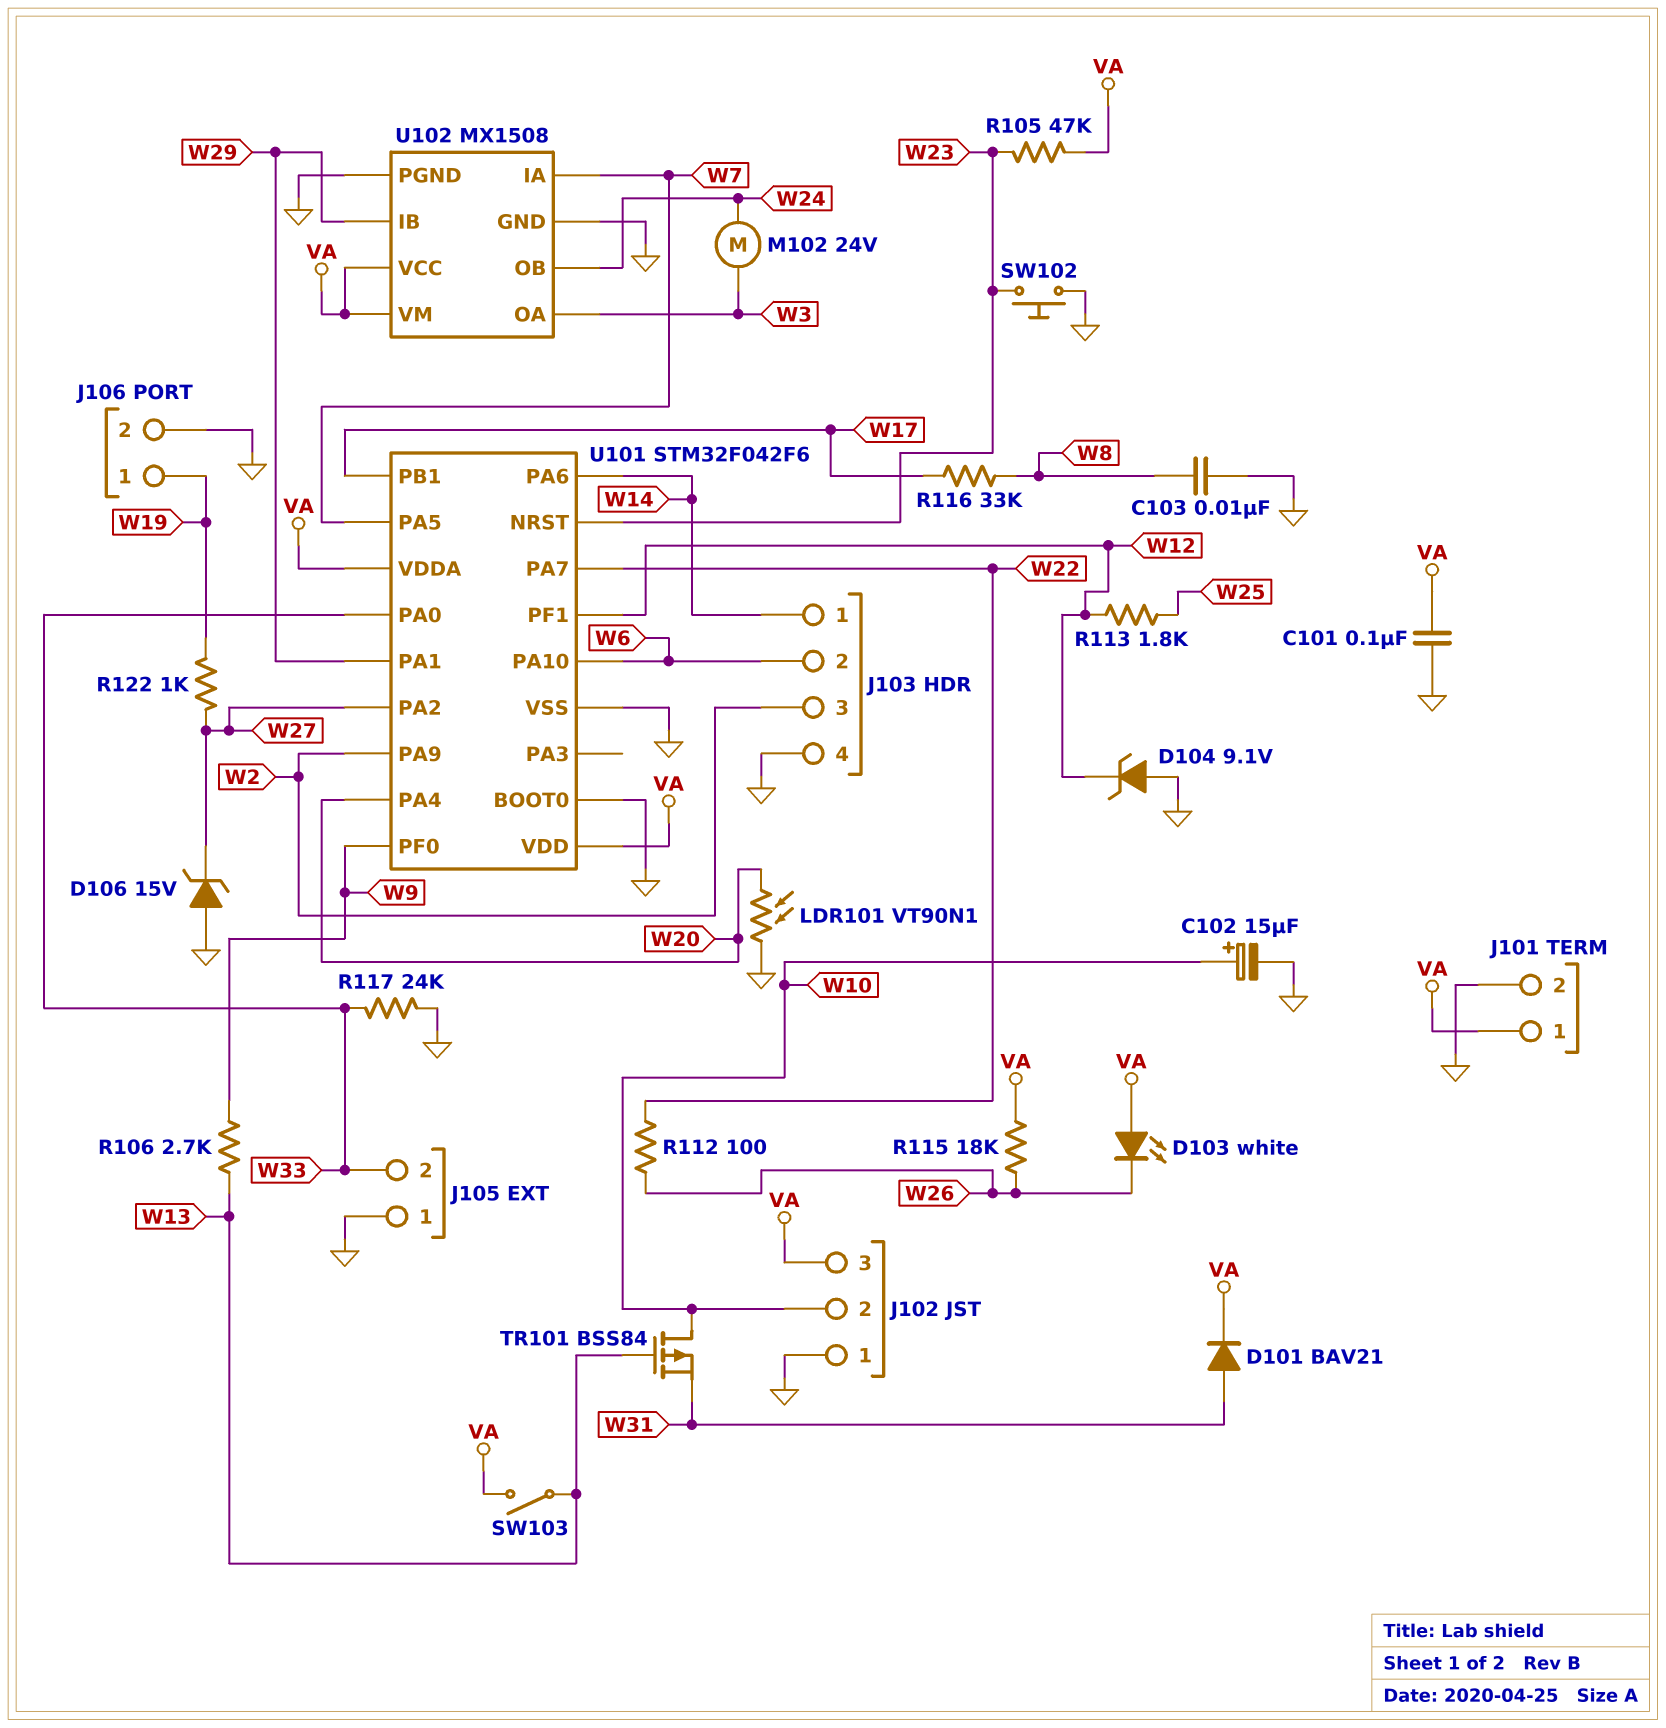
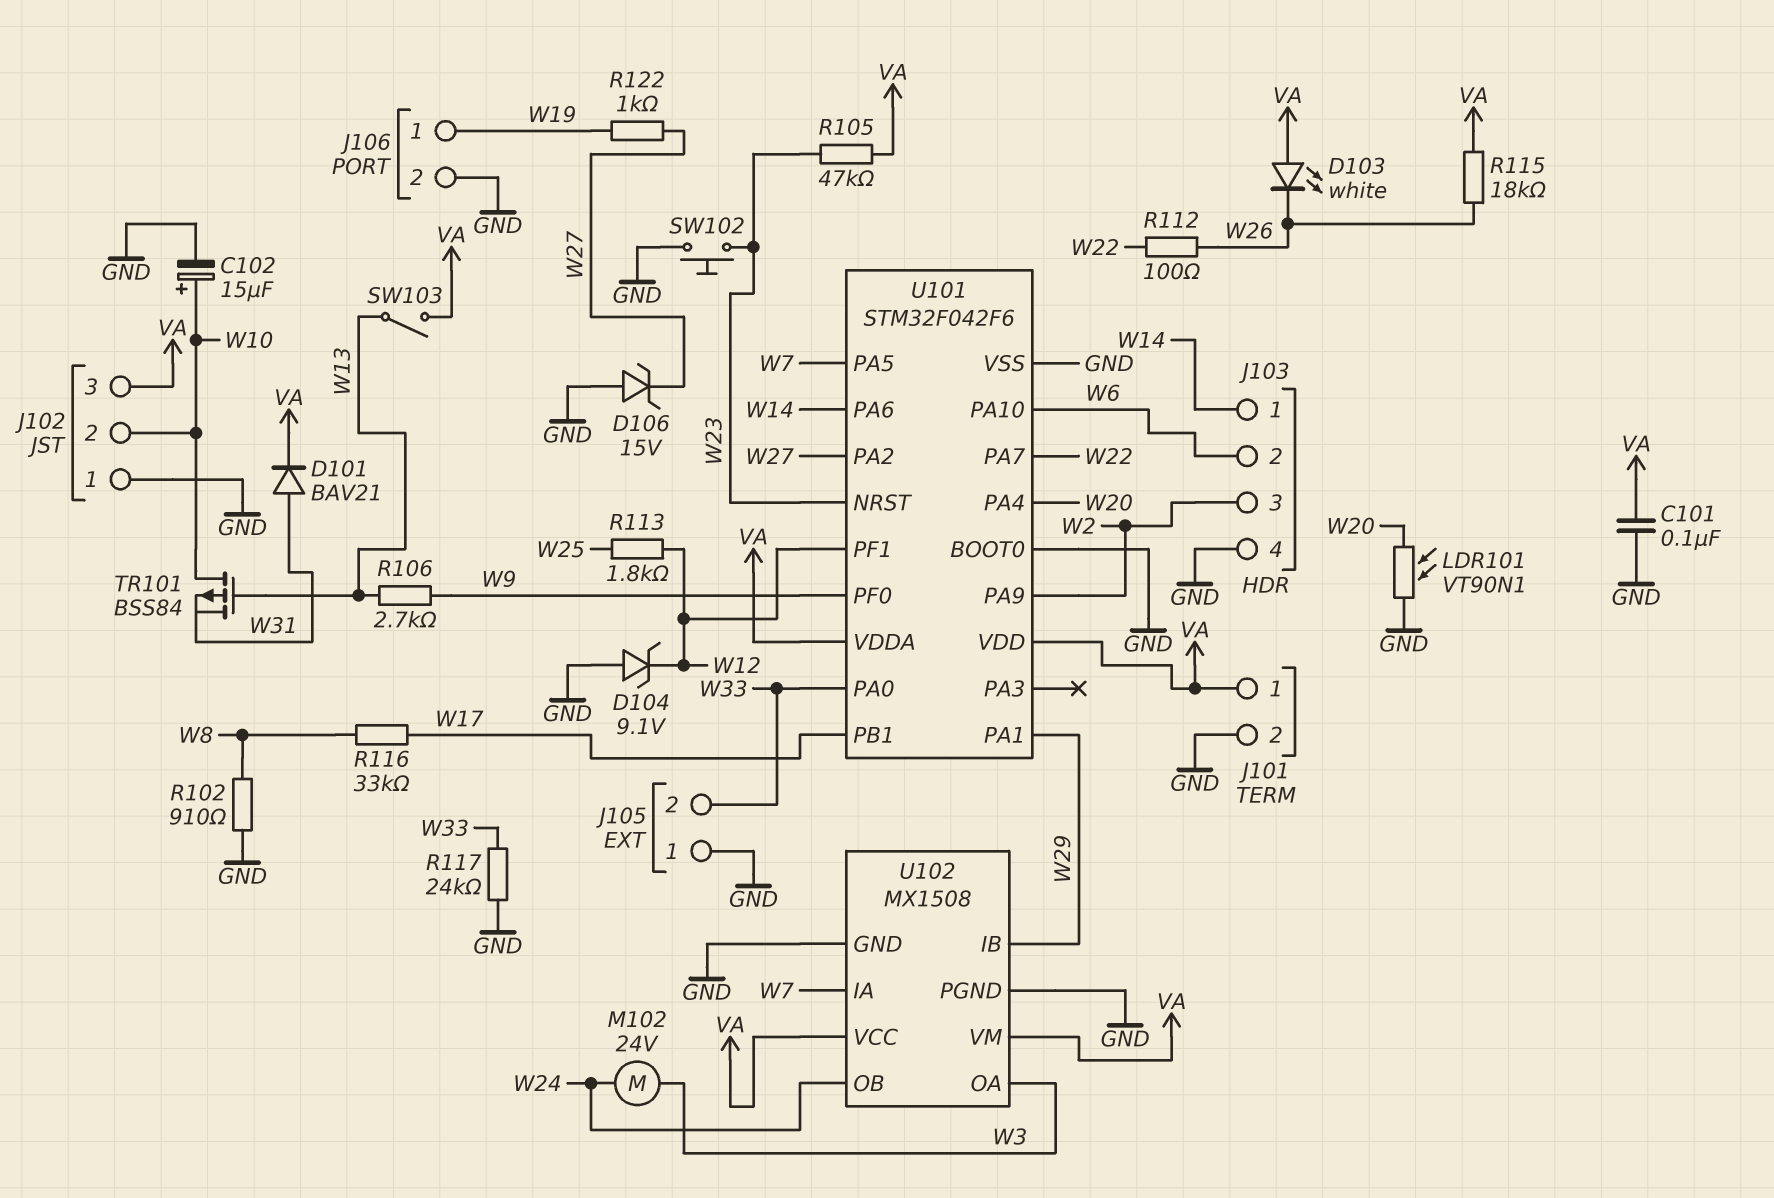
C103: 10nF (GND, W8) -> none
R102: none -> 910 (GND, W8)

